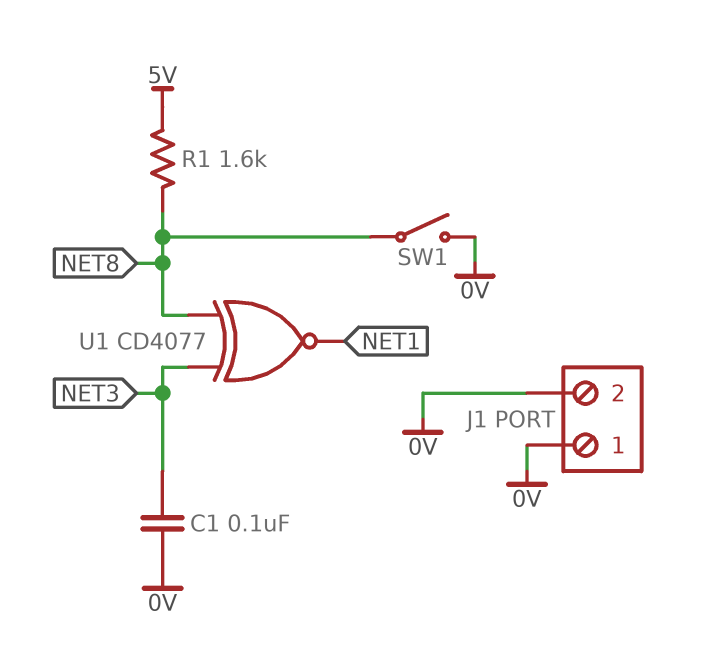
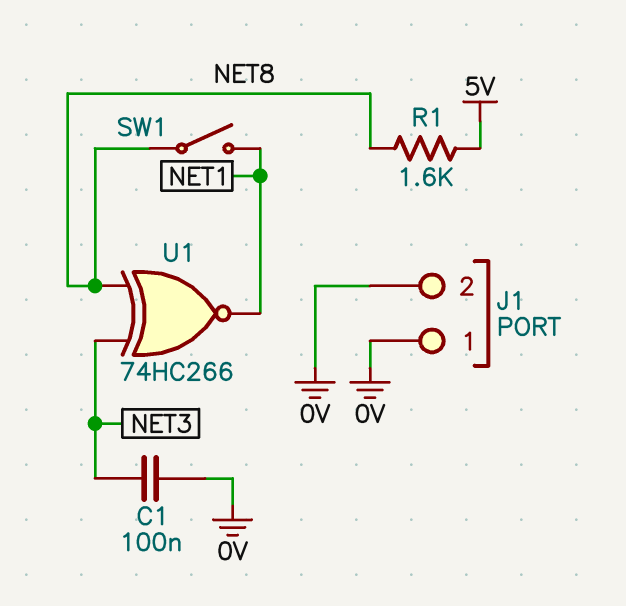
SW1: switch (0V, NET8) -> switch (NET1, NET8)
U1: XNOR CD4077 (in NET3, in NET8, out NET1) -> XNOR 74HC266 (in NET3, in NET8, out NET1)

